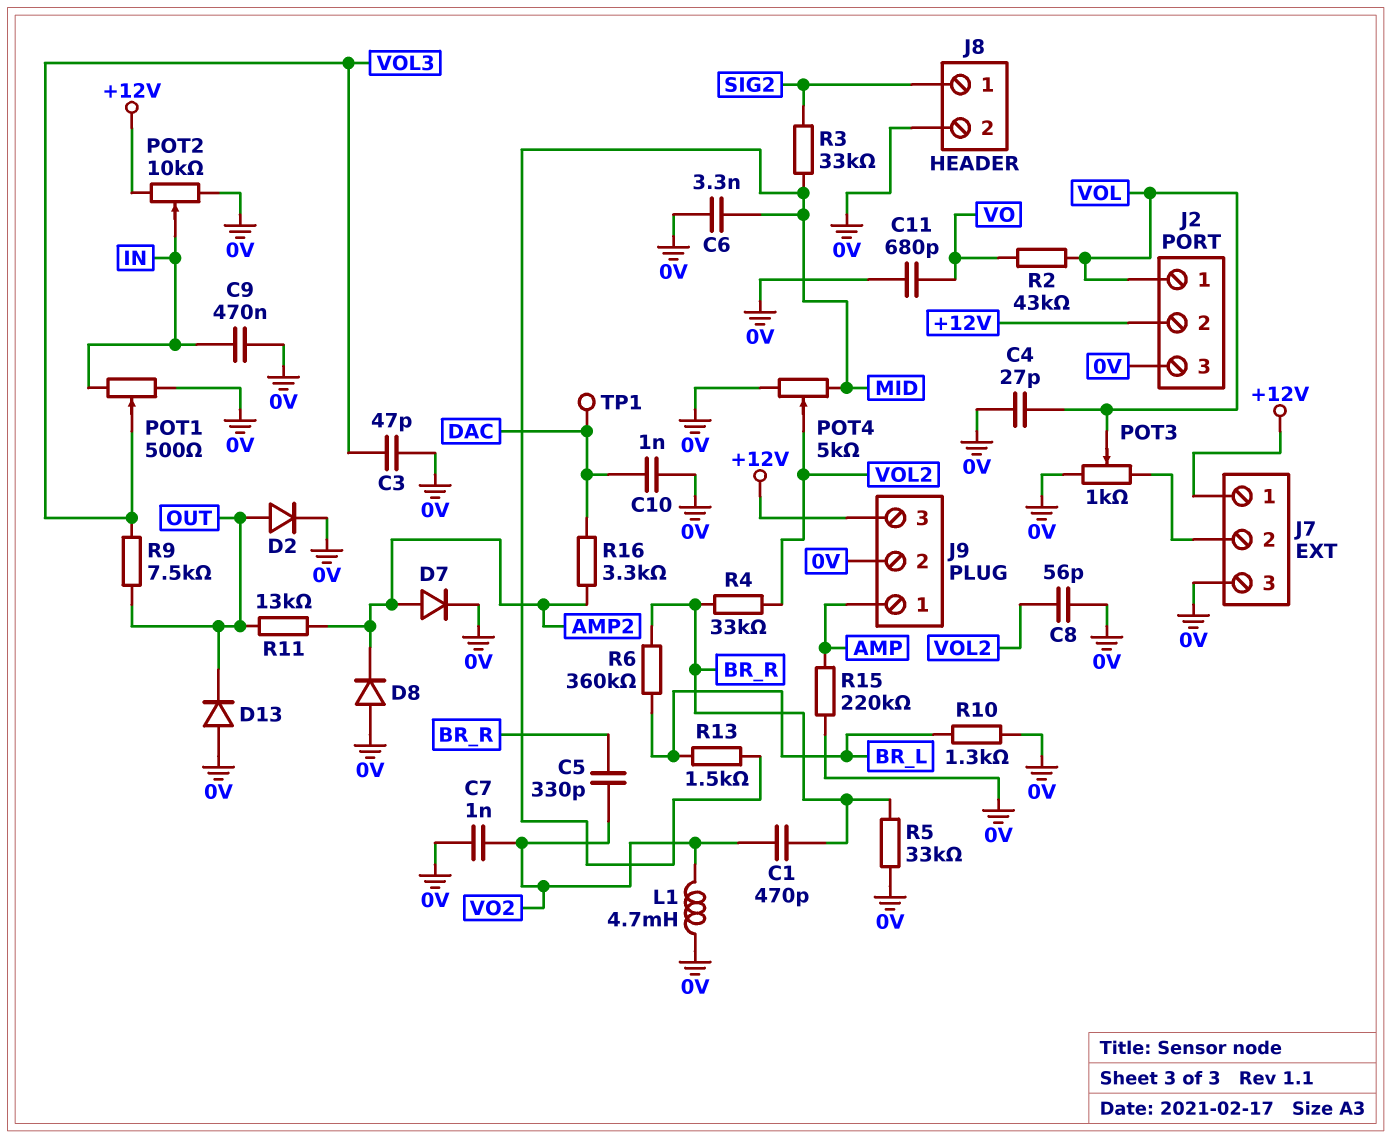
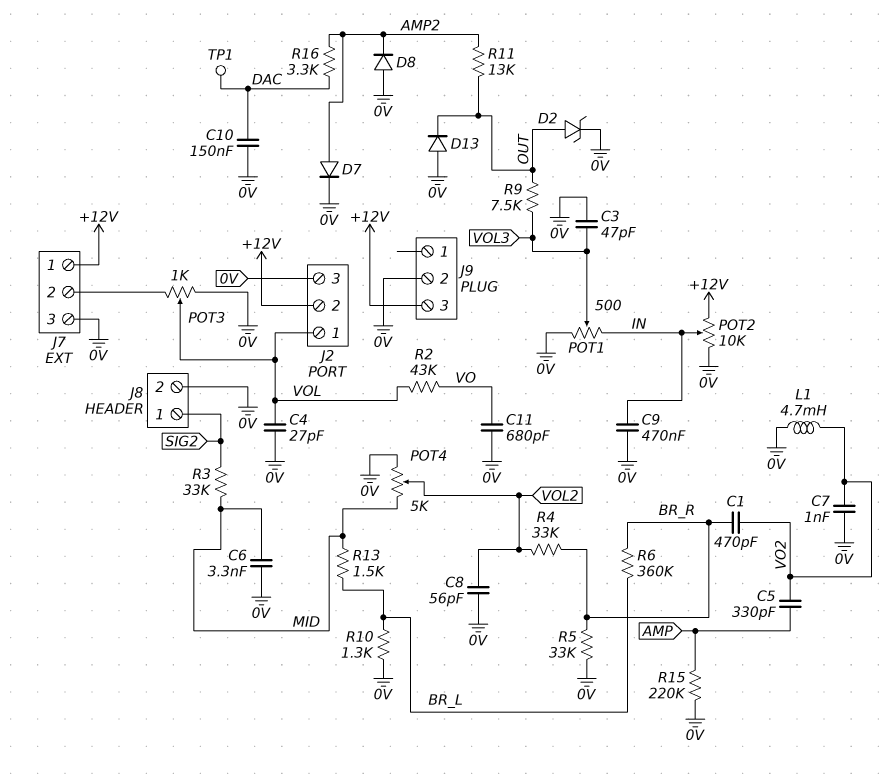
C5: 330pF (BR_R, VO2) -> 330pF (AMP, VO2)
C10: 1nF (0V, DAC) -> 150nF (0V, DAC)
D2: diode (A OUT, K 0V) -> zener (A OUT, K 0V)
J9 pin 1: AMP -> none

